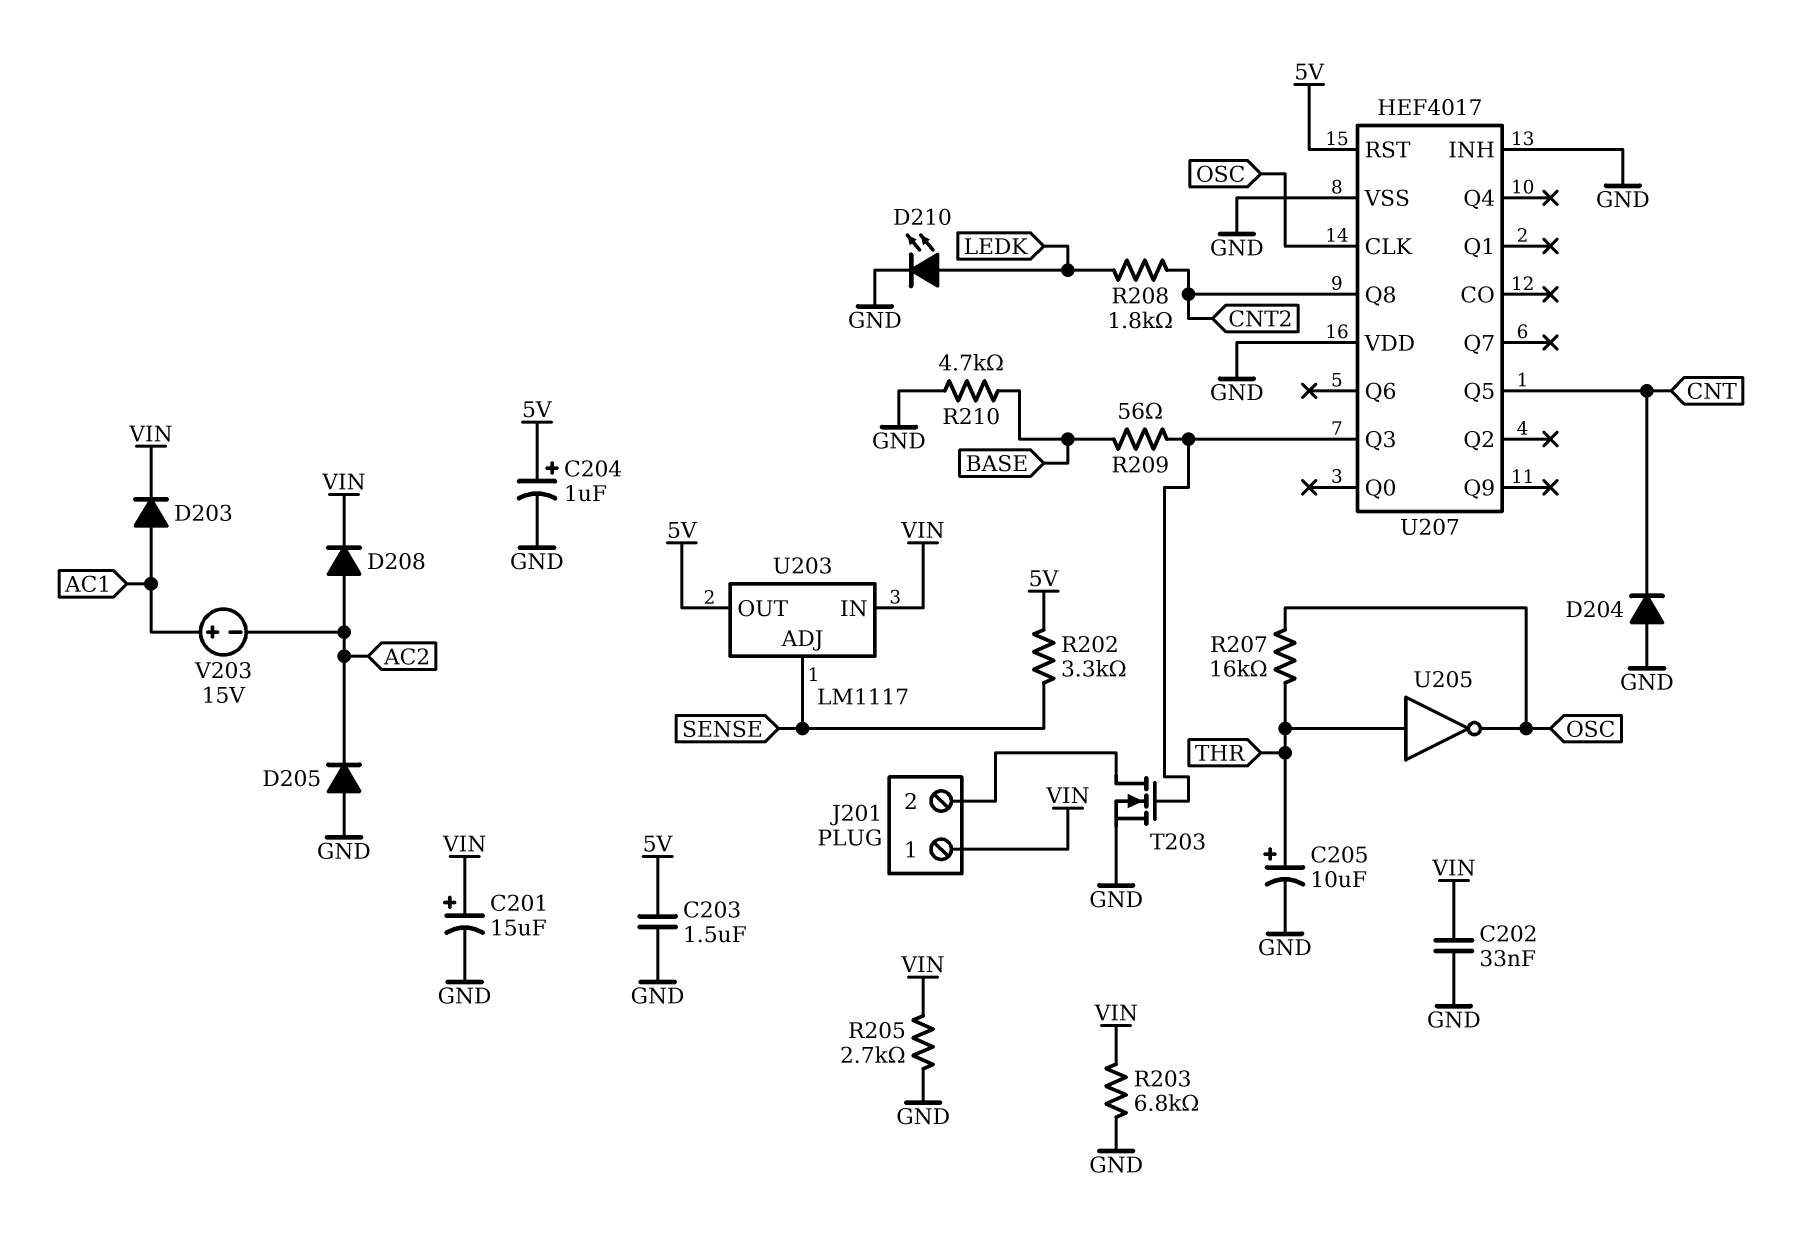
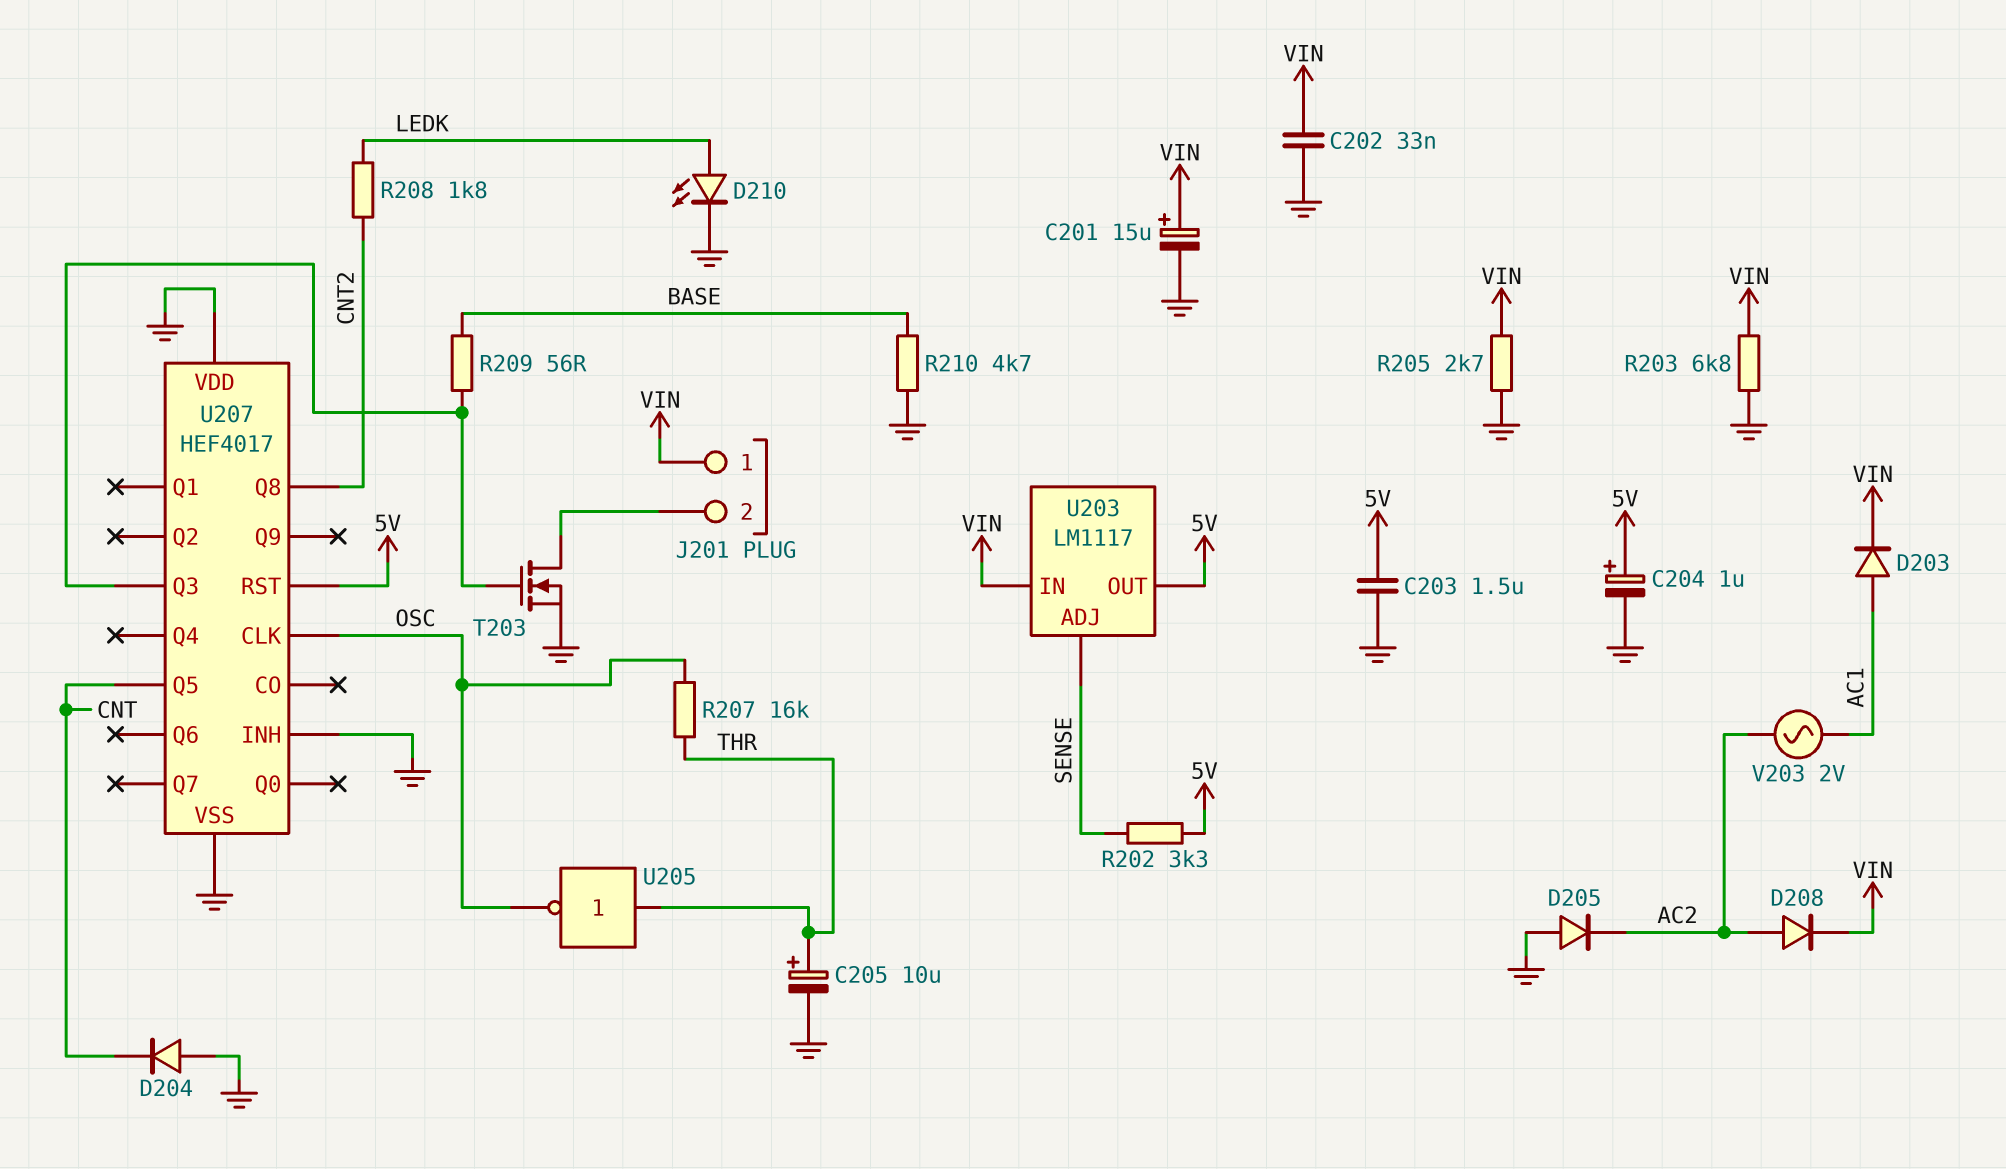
V203: 15V (plus AC1, minus AC2) -> AC 2V (AC1, AC2)

